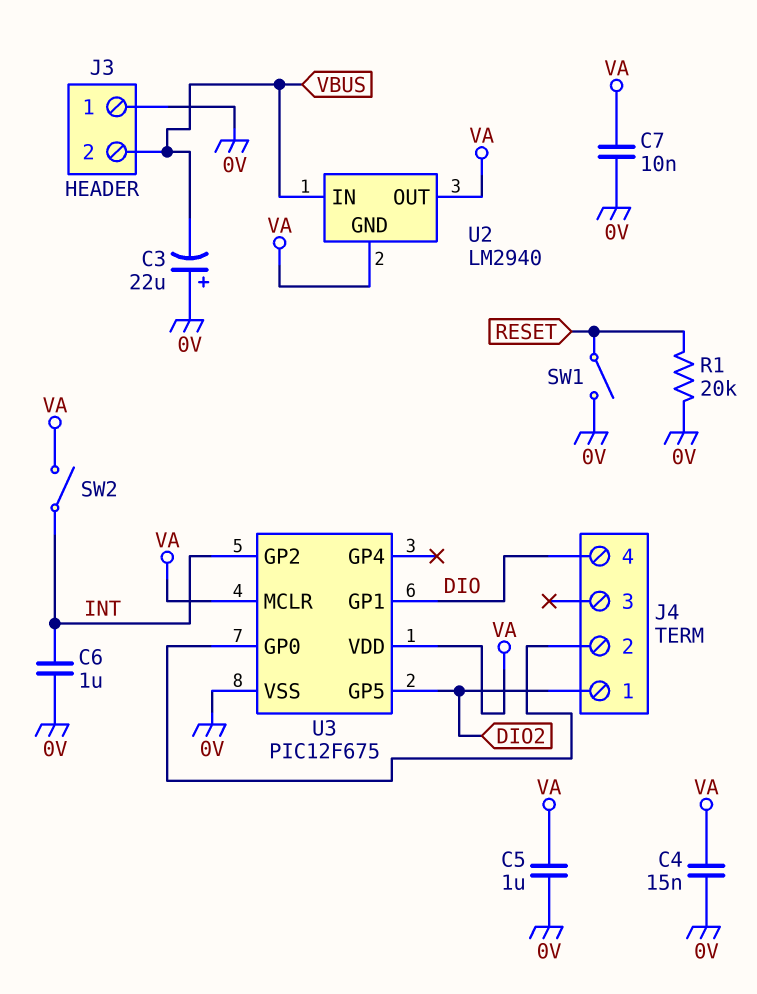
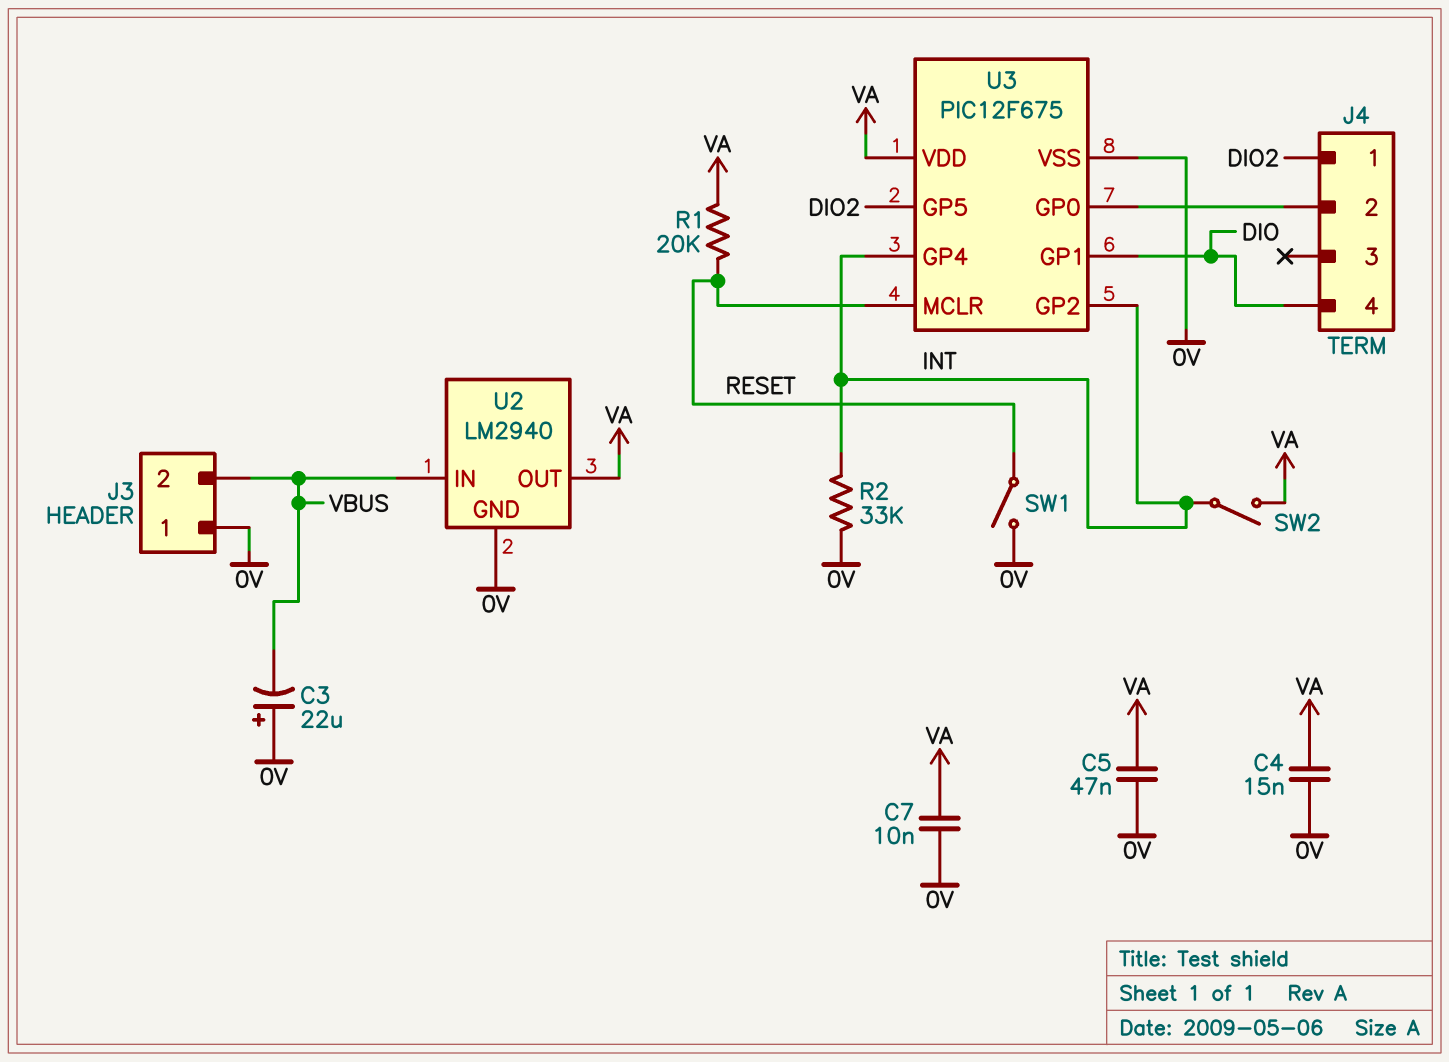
C5: 1uF (0V, VA) -> 47nF (0V, VA)
C6: 1uF (0V, INT) -> none
R1: 20k (0V, RESET) -> 20k (RESET, VA)
R2: none -> 33k (0V, INT)
U2 pin GND: VA -> 0V
U3 pin GP4: none -> INT
U3 pin MCLR: VA -> RESET

